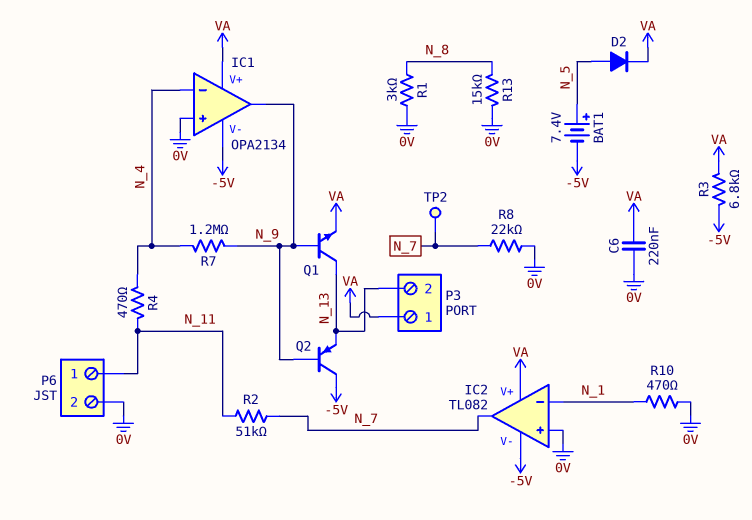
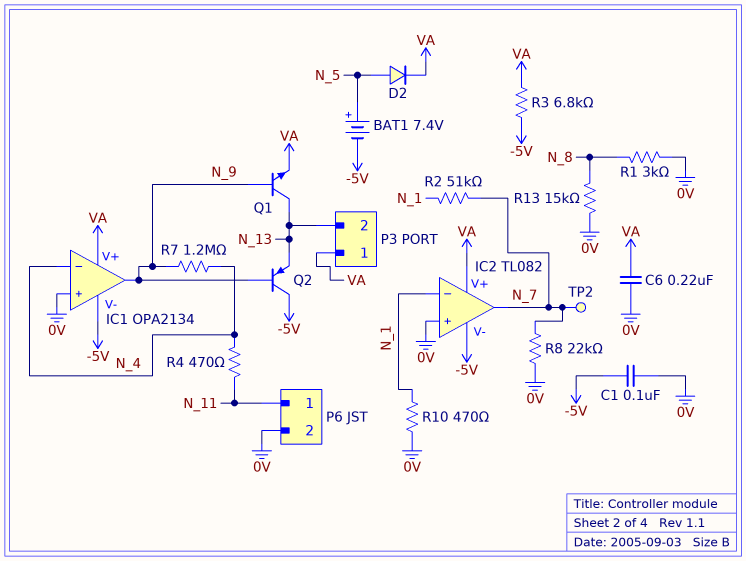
C1: none -> 100nF (-5V, 0V)
R2: 51k (N_7, N_11) -> 51k (N_1, N_7)

